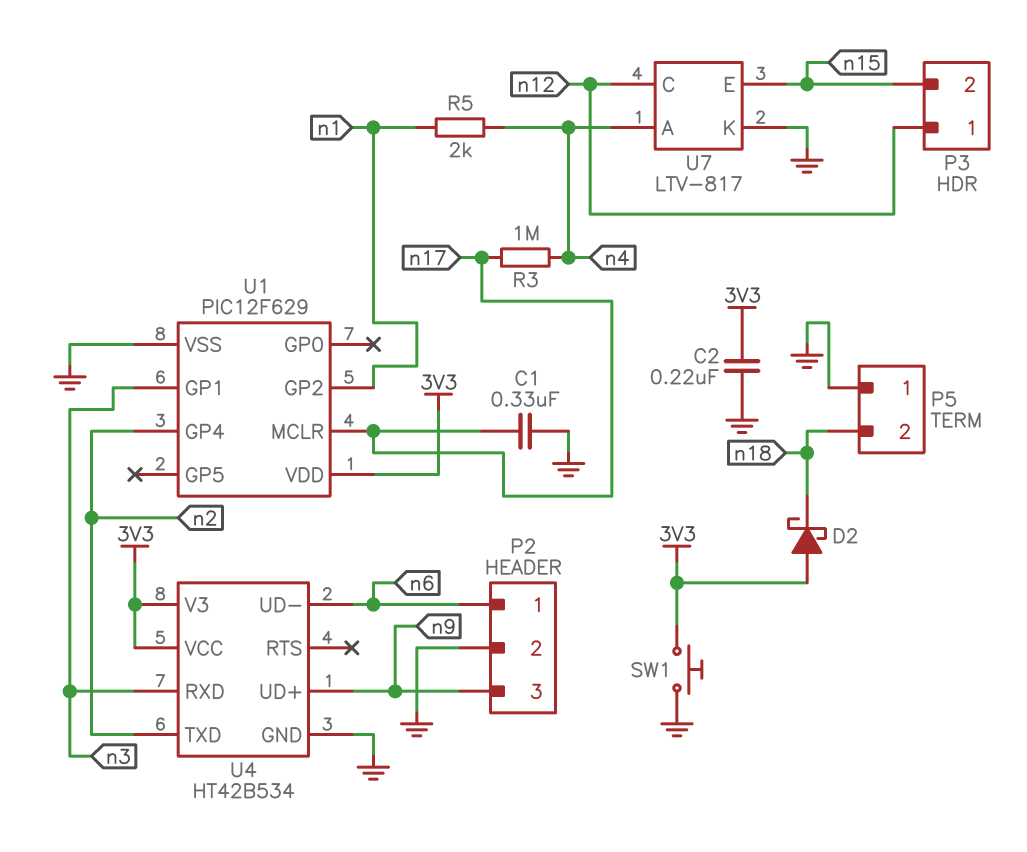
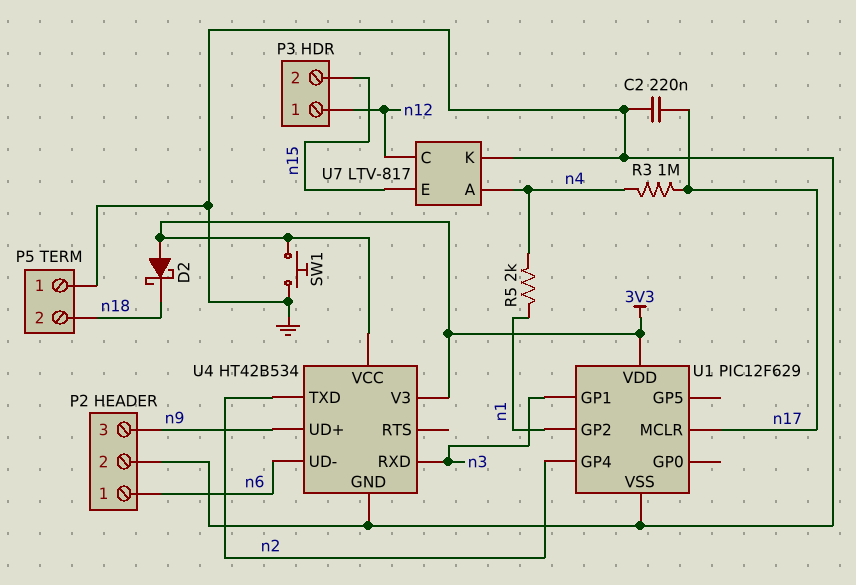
C1: 330nF (GND, n17) -> none
C2: 220nF (3V3, GND) -> 220nF (GND, n17)

